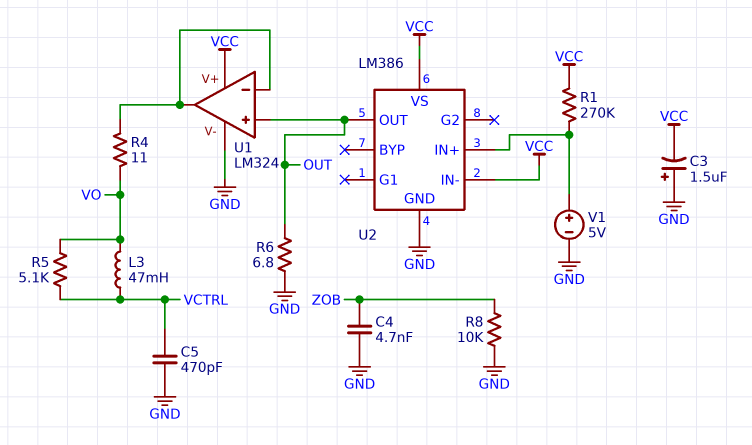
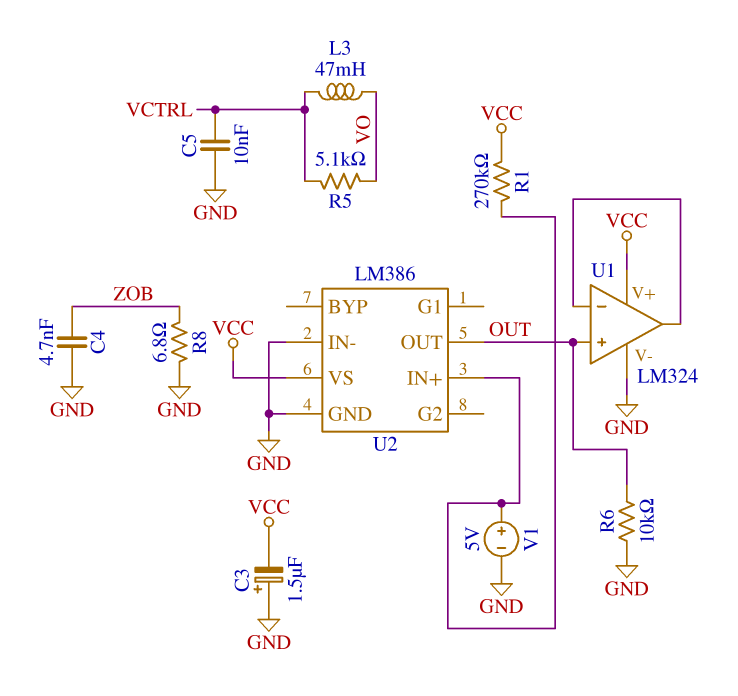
C5: 470pF (GND, VCTRL) -> 10nF (GND, VCTRL)
R4: 11 (U1/in-, VO) -> none
R6: 6.8 (GND, OUT) -> 10k (GND, OUT)
R8: 10k (GND, ZOB) -> 6.8 (GND, ZOB)
U2 pin IN-: VCC -> GND

